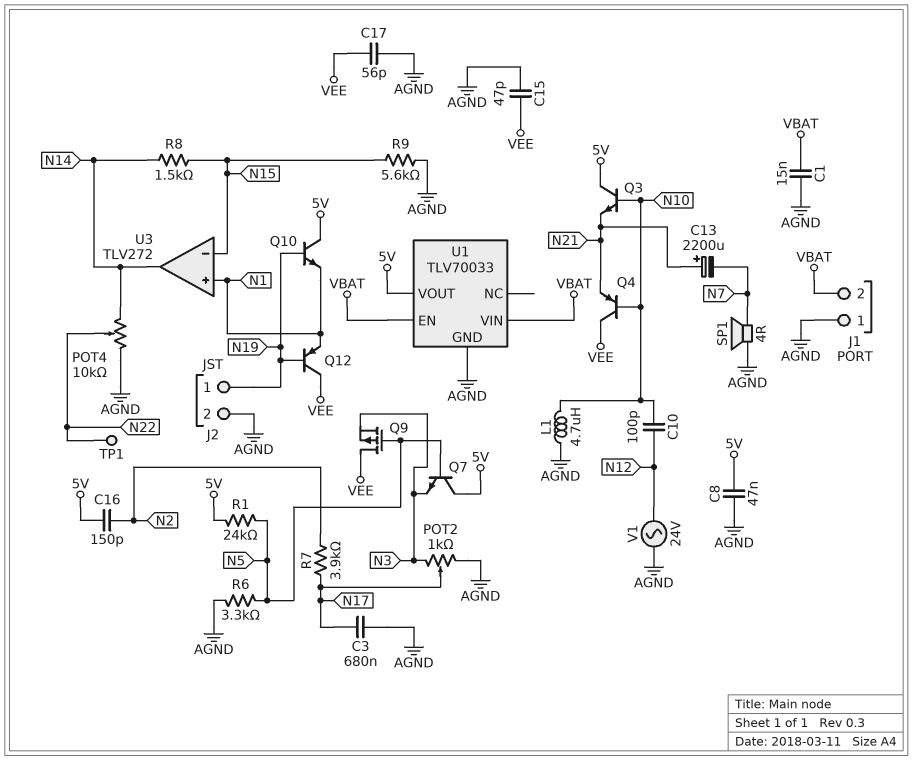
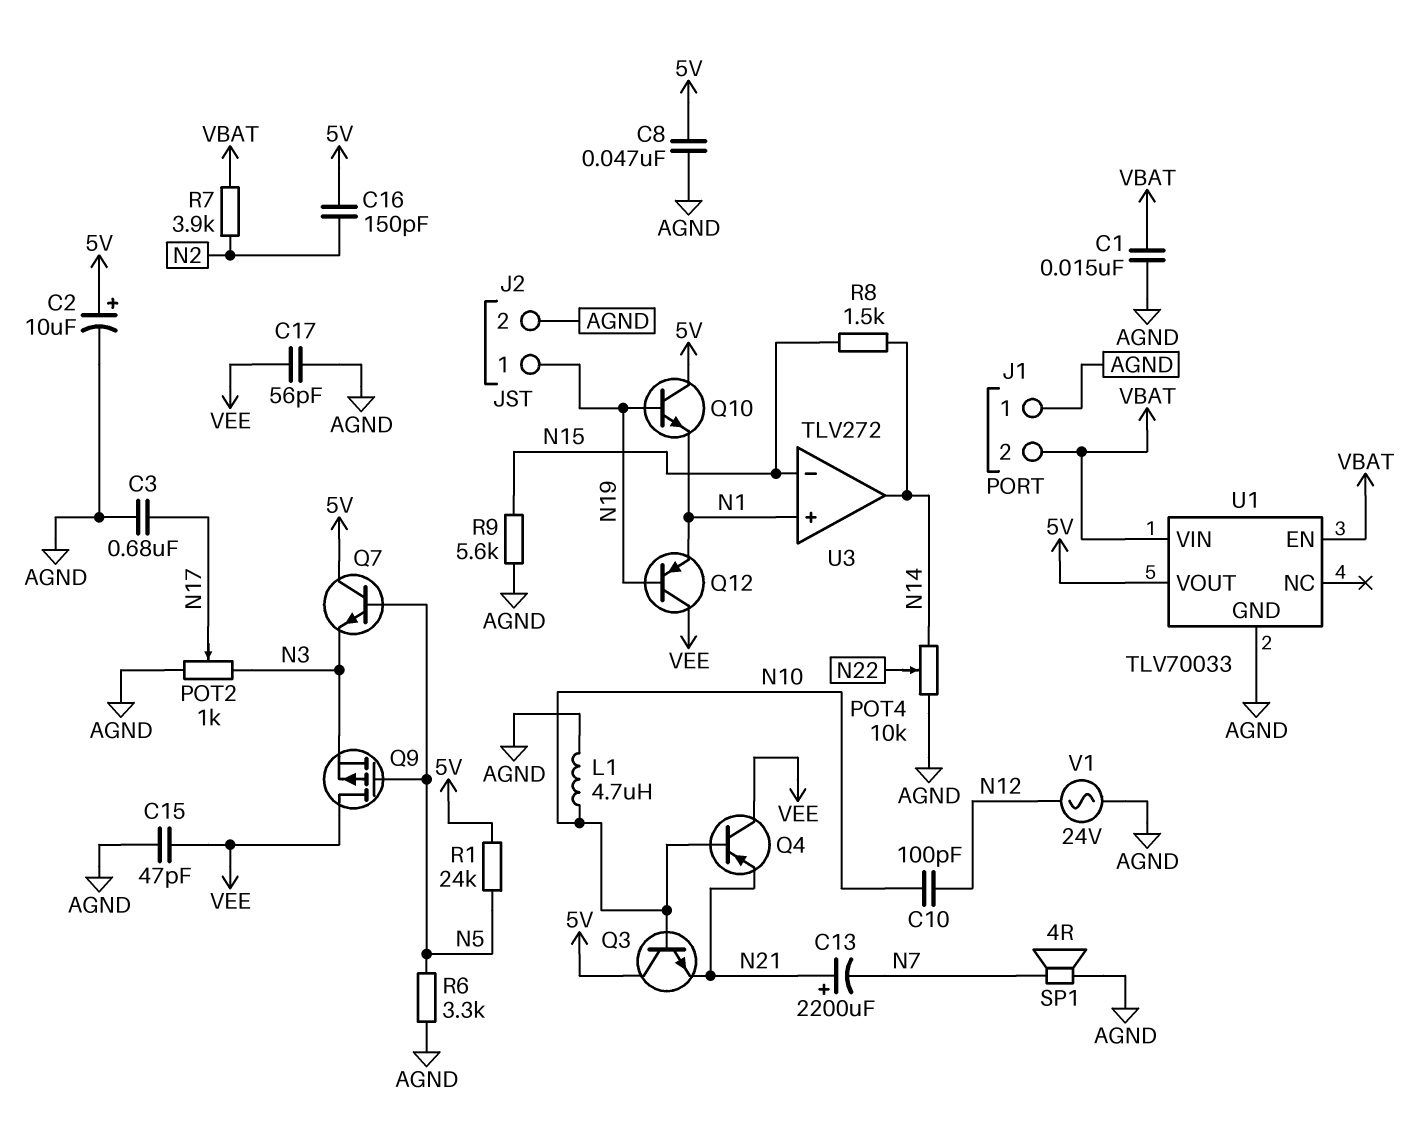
C2: none -> 10uF (plus 5V, minus AGND)
R7: 3.9k (N2, N17) -> 3.9k (N2, VBAT)
TP1: test point (N22) -> none

